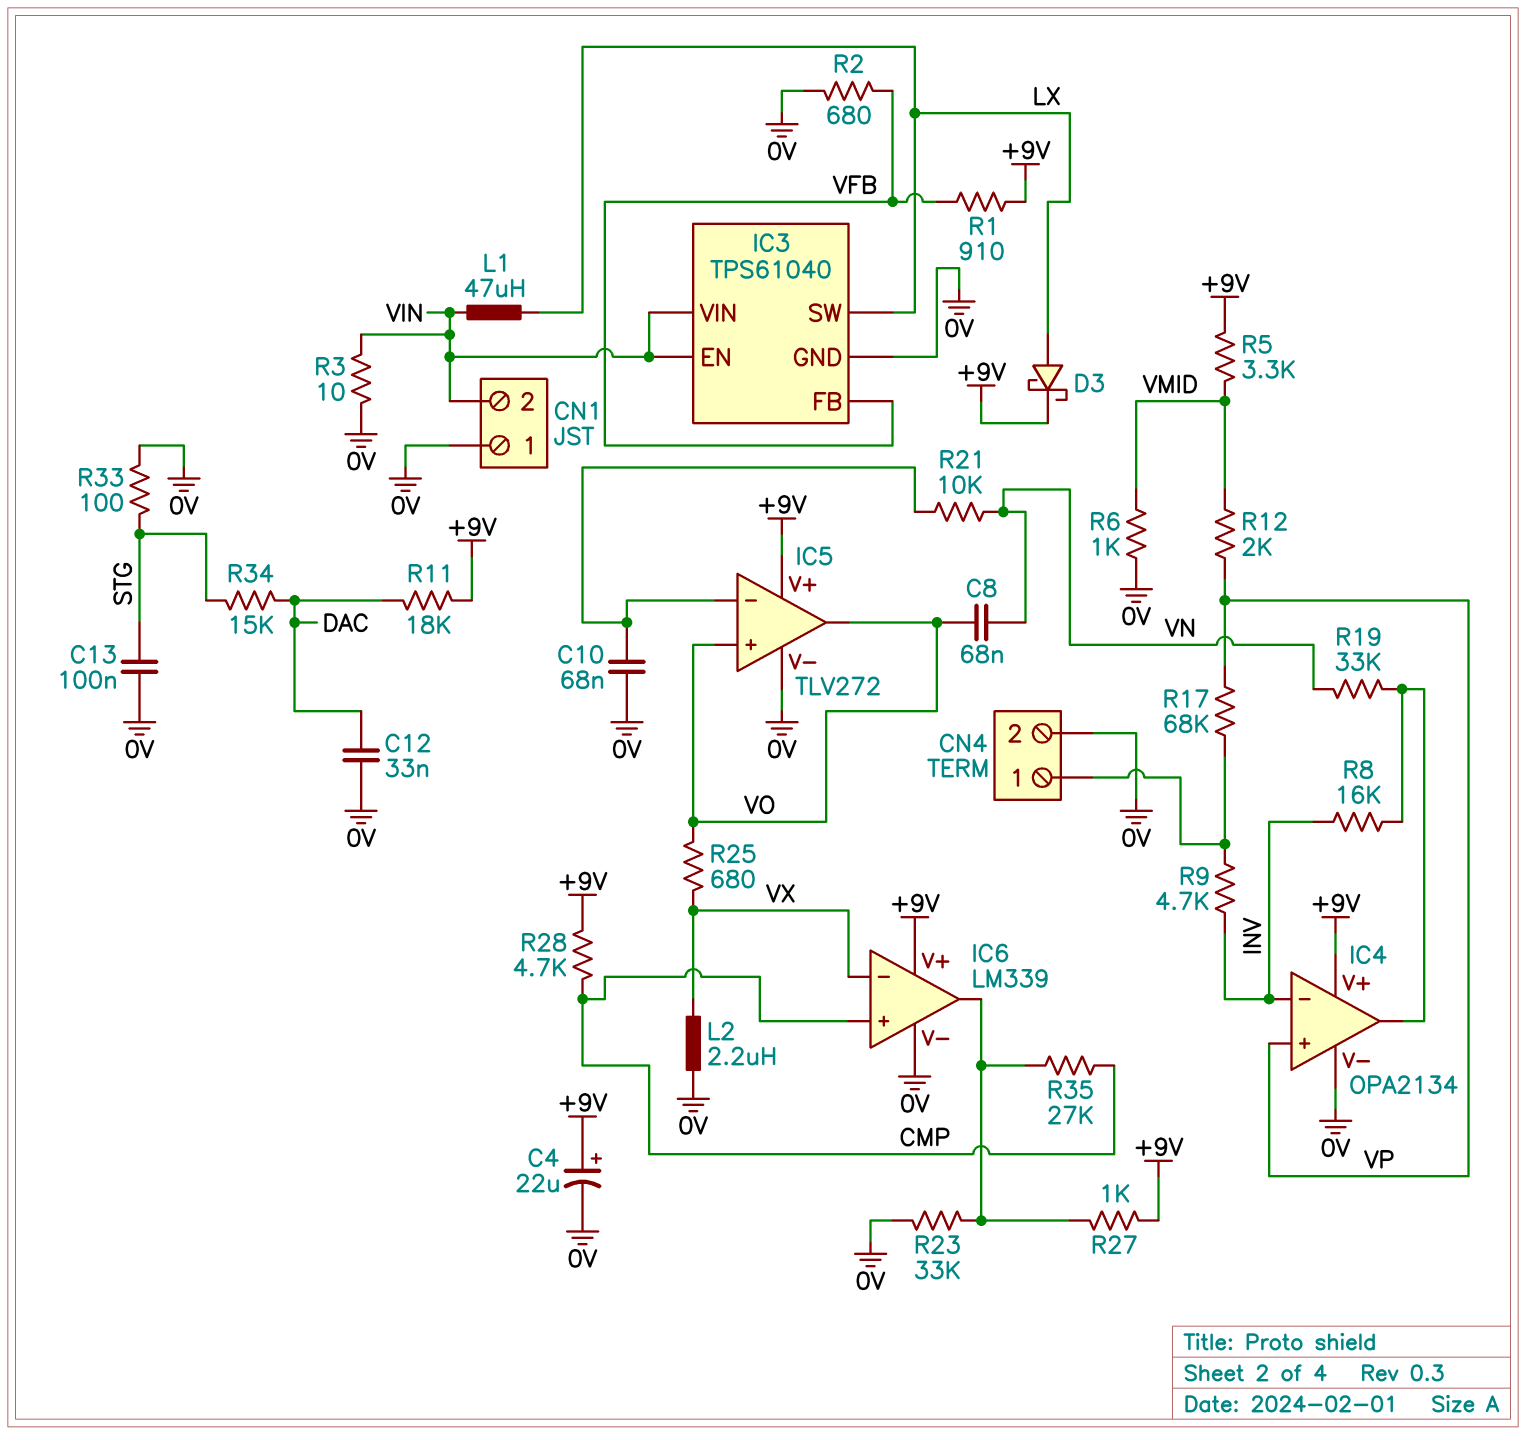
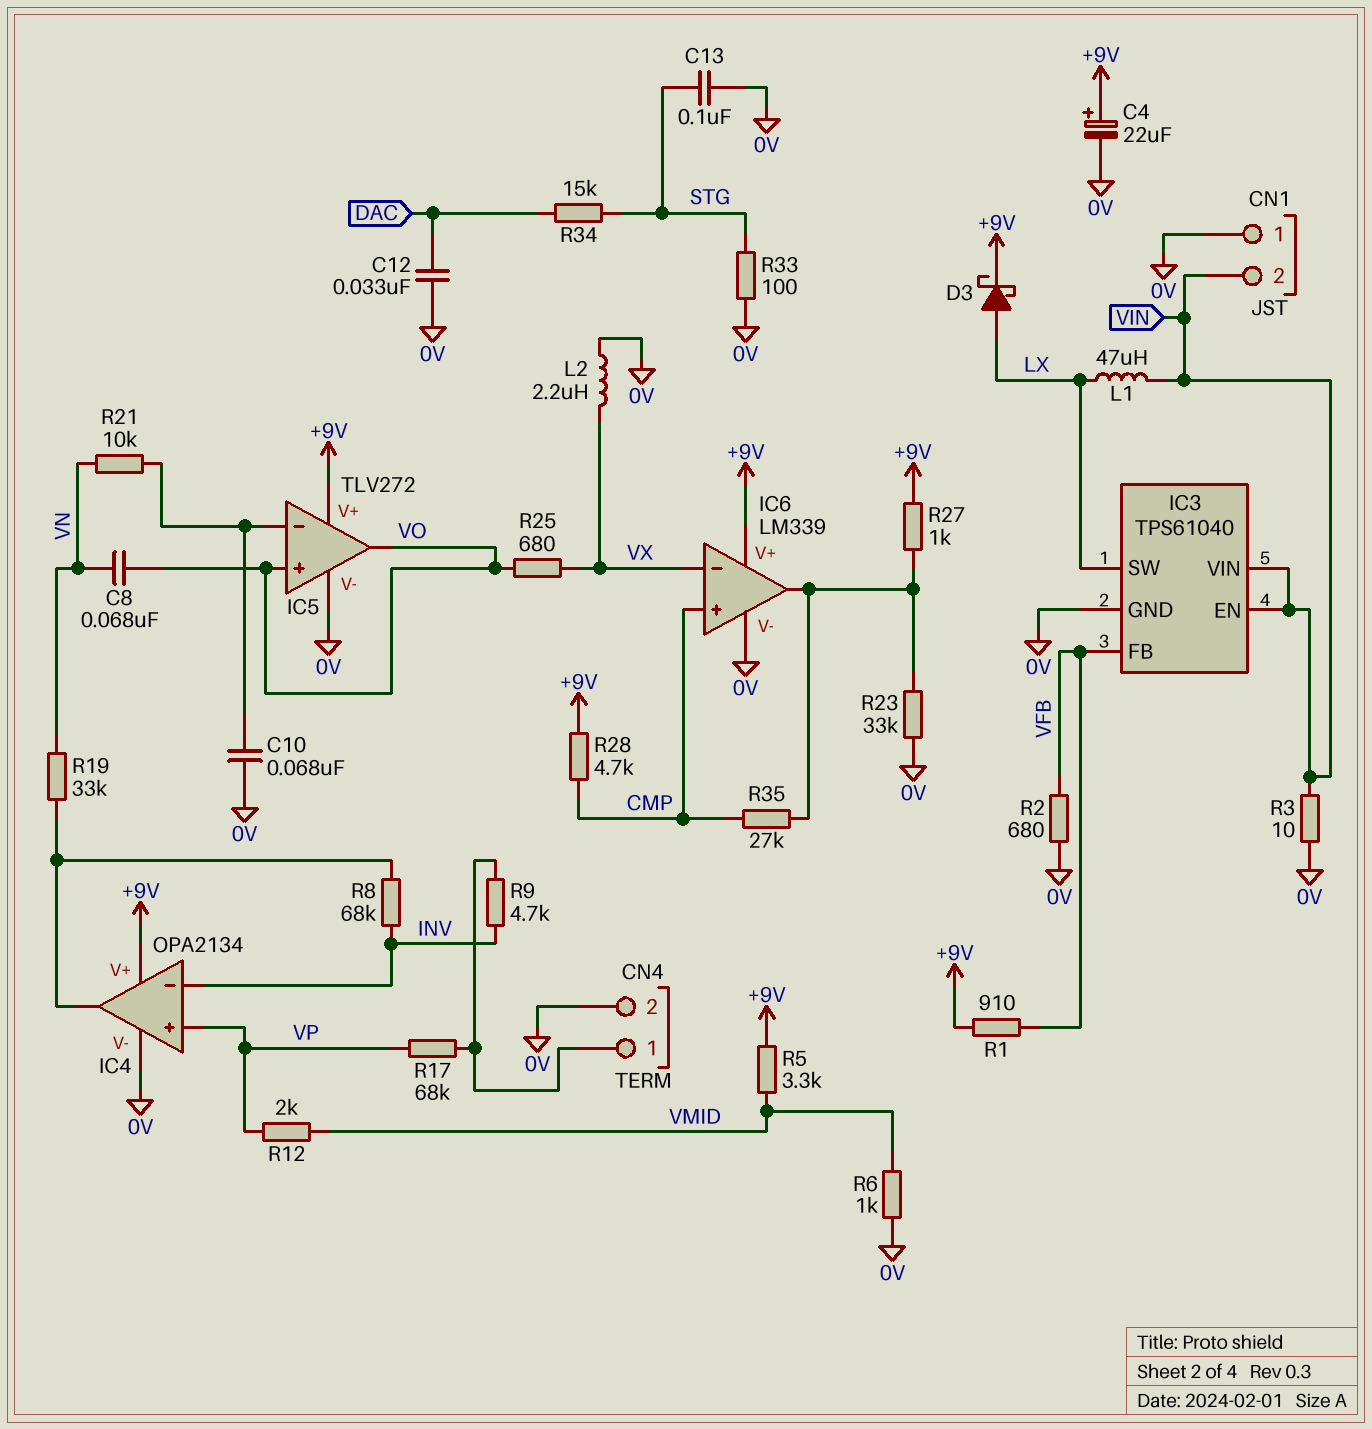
R8: 16k (IC4/out, INV) -> 68k (IC4/out, INV)
R11: 18k (+9V, DAC) -> none

